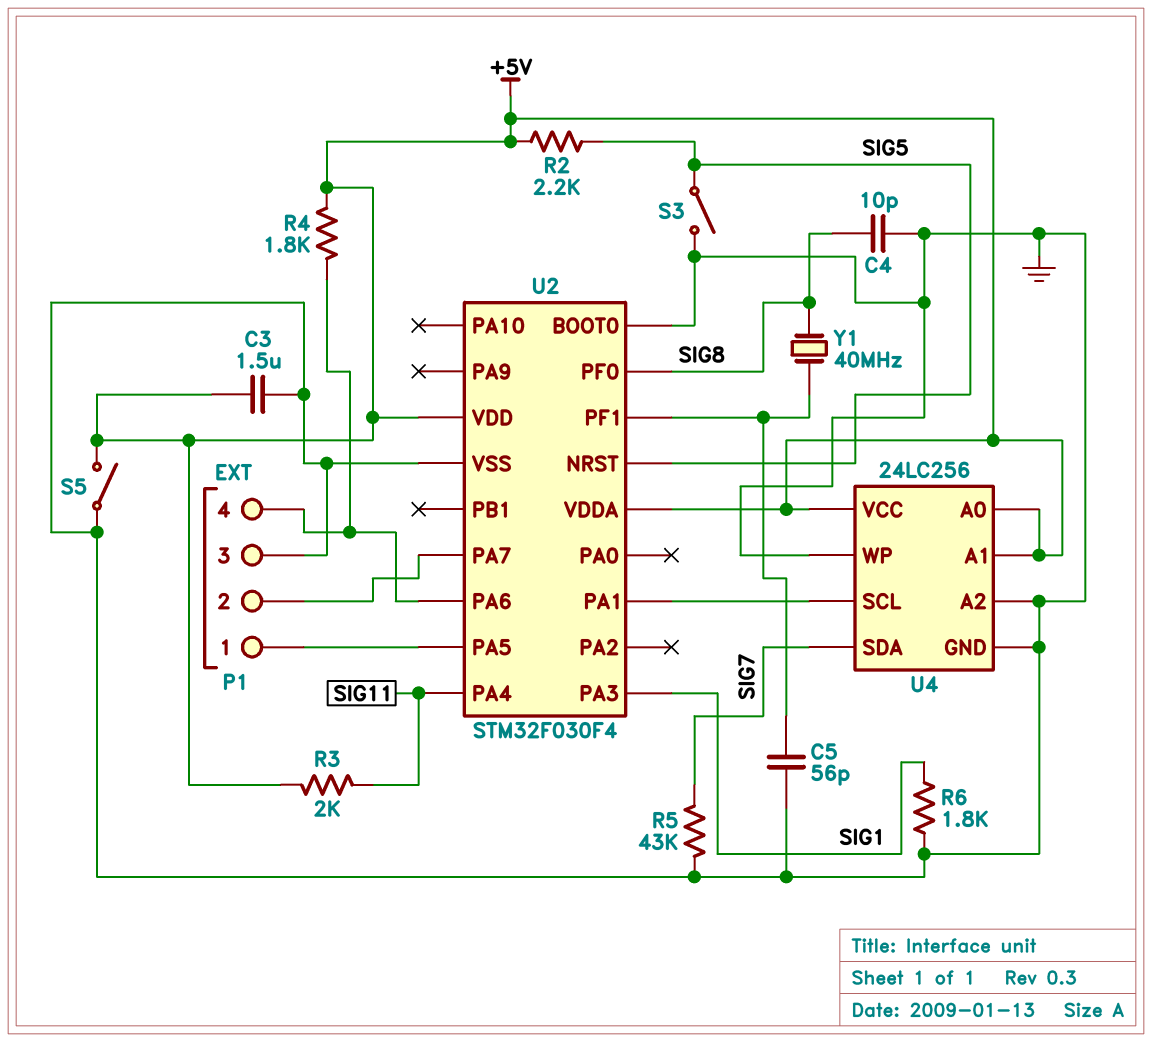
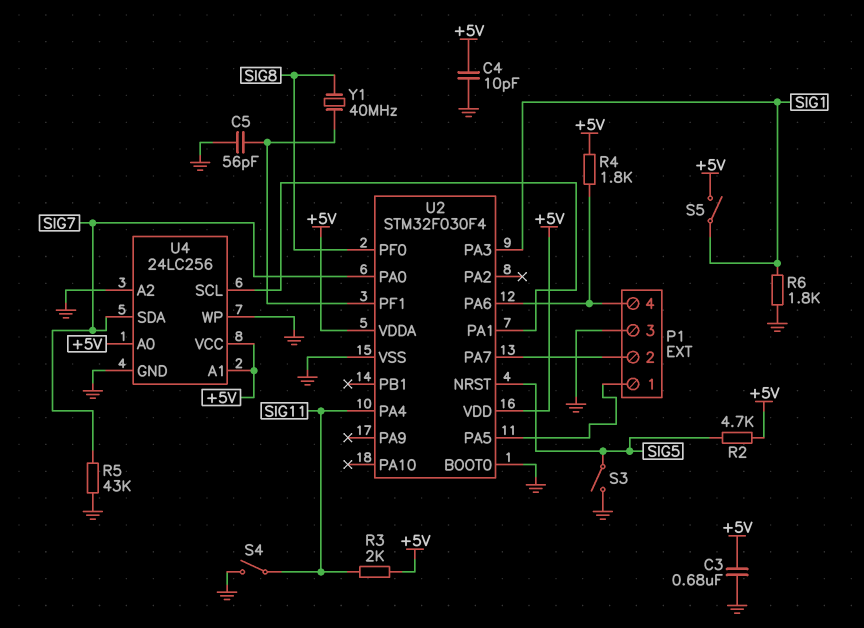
C3: 1.5uF (+5V, GND) -> 680nF (+5V, GND)
C4: 10pF (GND, SIG8) -> 10pF (+5V, GND)
R2: 2.2k (+5V, SIG5) -> 4.7k (+5V, SIG5)
S4: none -> switch (GND, SIG11)
S5: switch (+5V, GND) -> switch (+5V, SIG1)
U2 pin PA0: none -> SIG7

